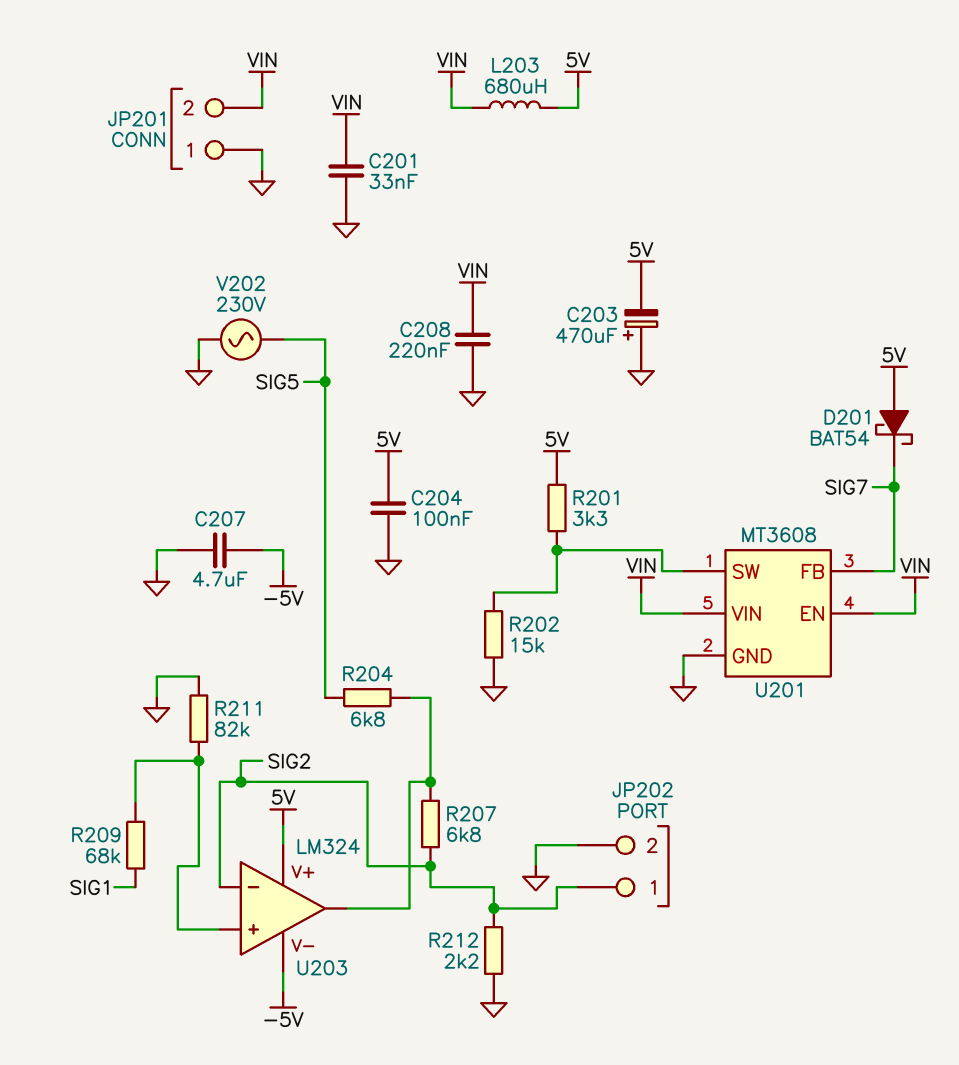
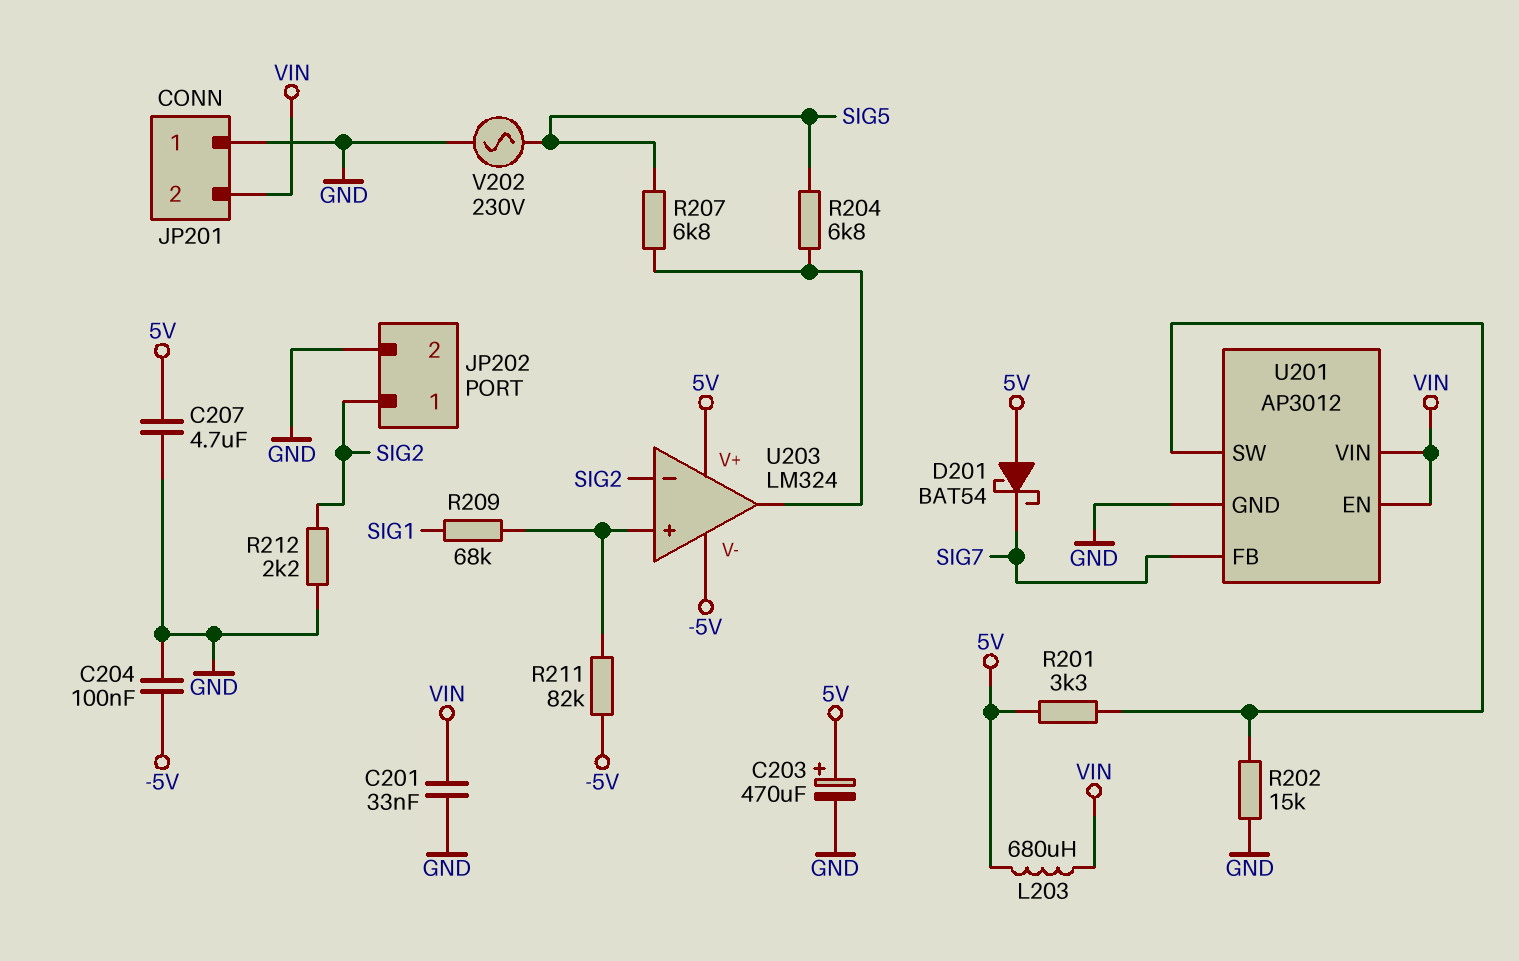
C203: 470uF (plus GND, minus 5V) -> 470uF (plus 5V, minus GND)
C204: 100nF (5V, GND) -> 100nF (-5V, GND)
C207: 4.7uF (-5V, GND) -> 4.7uF (5V, GND)
C208: 220nF (GND, VIN) -> none
R207: 6.8k (SIG2, U203/out) -> 6.8k (SIG5, U203/out)
R211: 82k (GND, U203/in+) -> 82k (-5V, U203/in+)
U201: MT3608 -> AP3012

